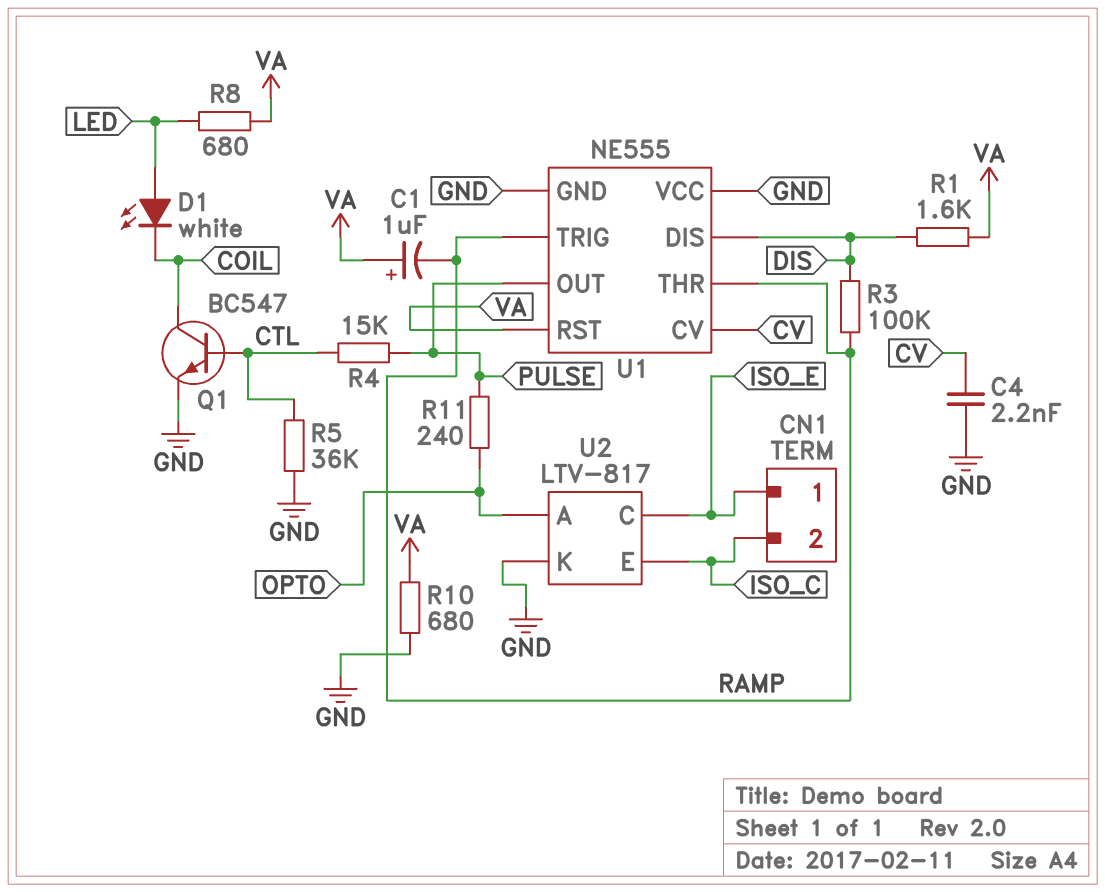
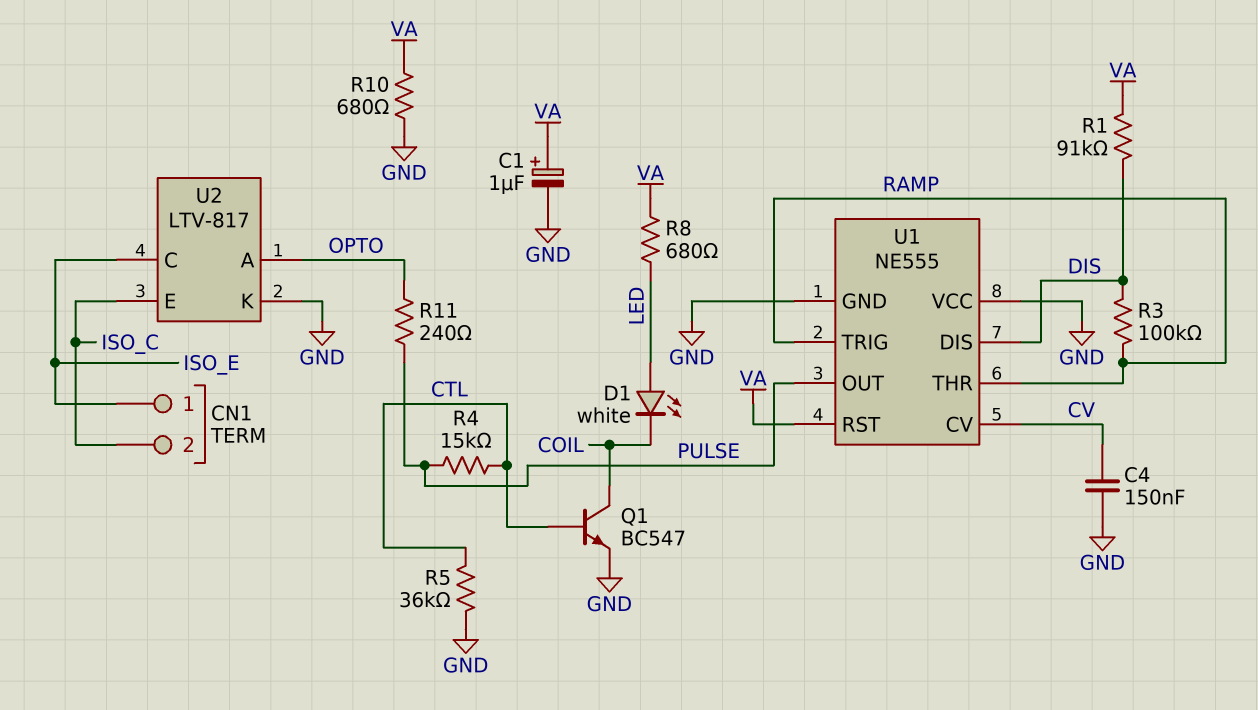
C1: 1uF (plus VA, minus RAMP) -> 1uF (plus VA, minus GND)
C4: 2.2nF (CV, GND) -> 150nF (CV, GND)
R1: 1.6k (DIS, VA) -> 91k (DIS, VA)

